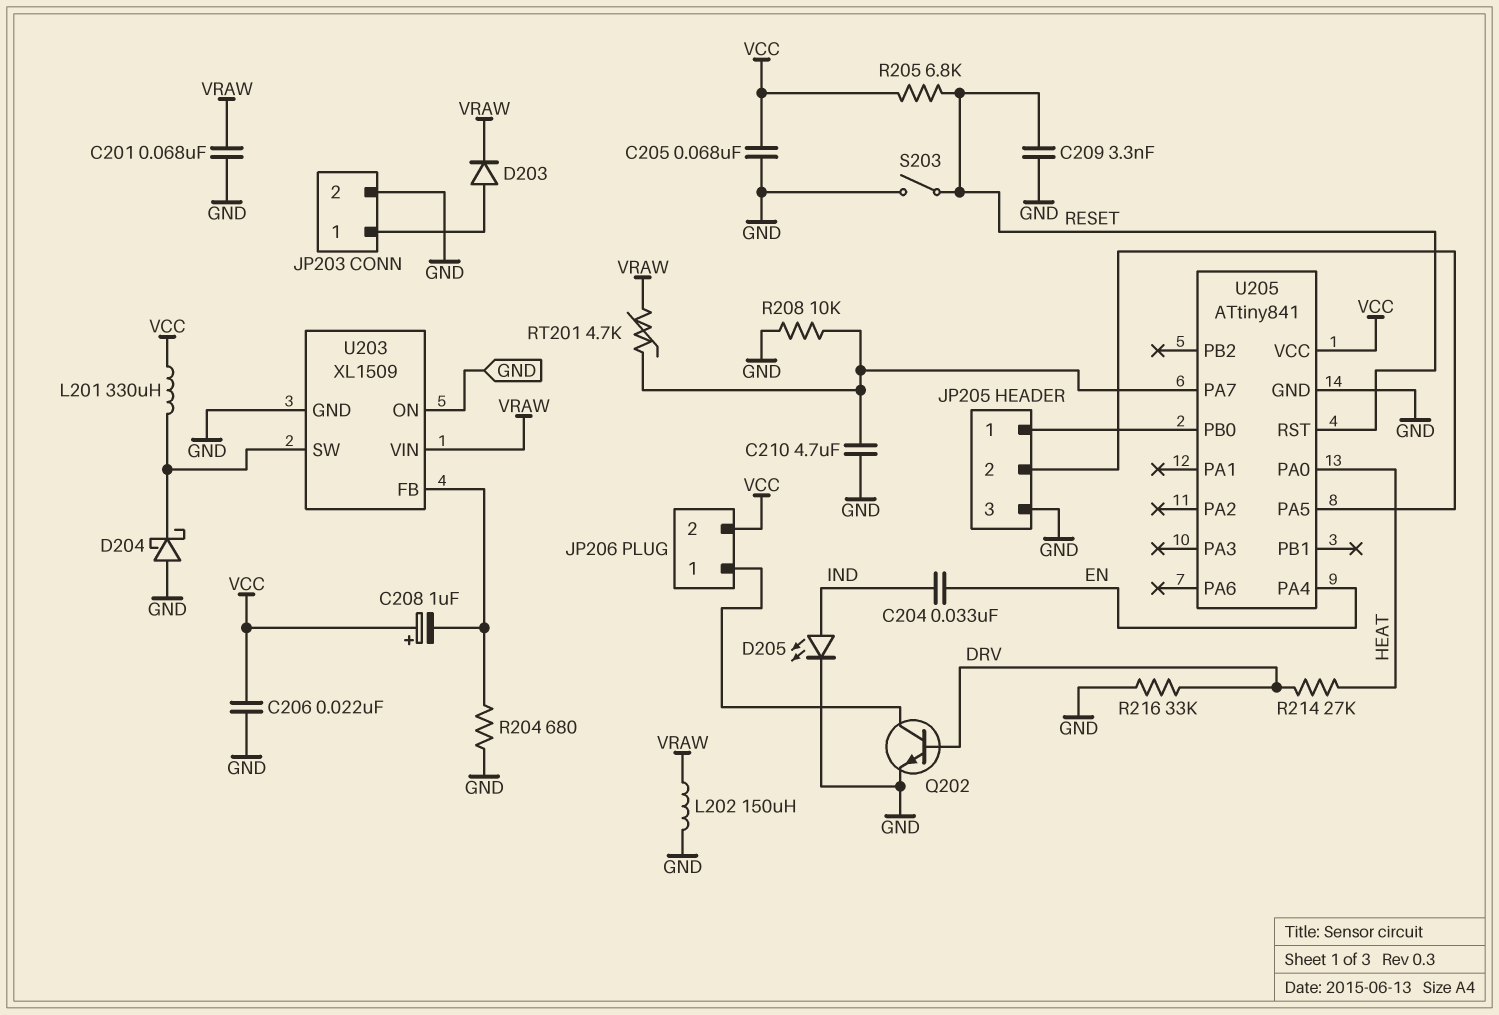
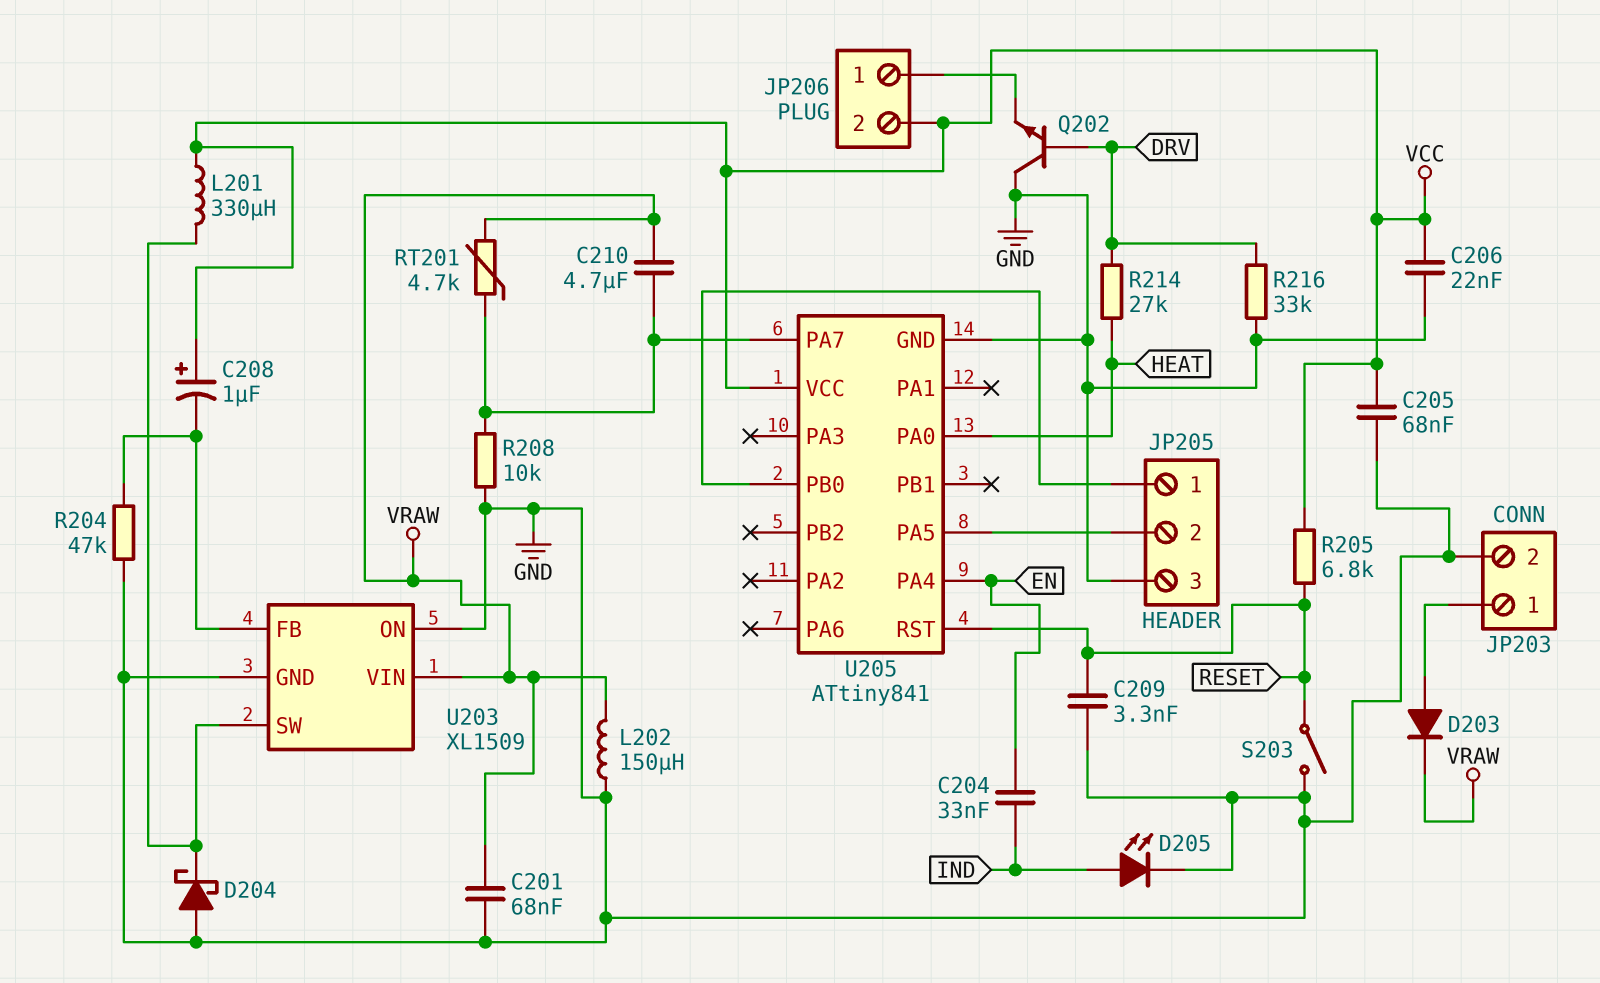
C210: 4.7uF (GND, U205/PA7) -> 4.7uF (U205/PA7, VRAW)
Q202: NPN (B DRV, C JP206/1, E GND) -> NPN (B DRV, C GND, E JP206/1)
R204: 680 (GND, U203/FB) -> 47k (GND, U203/FB)

